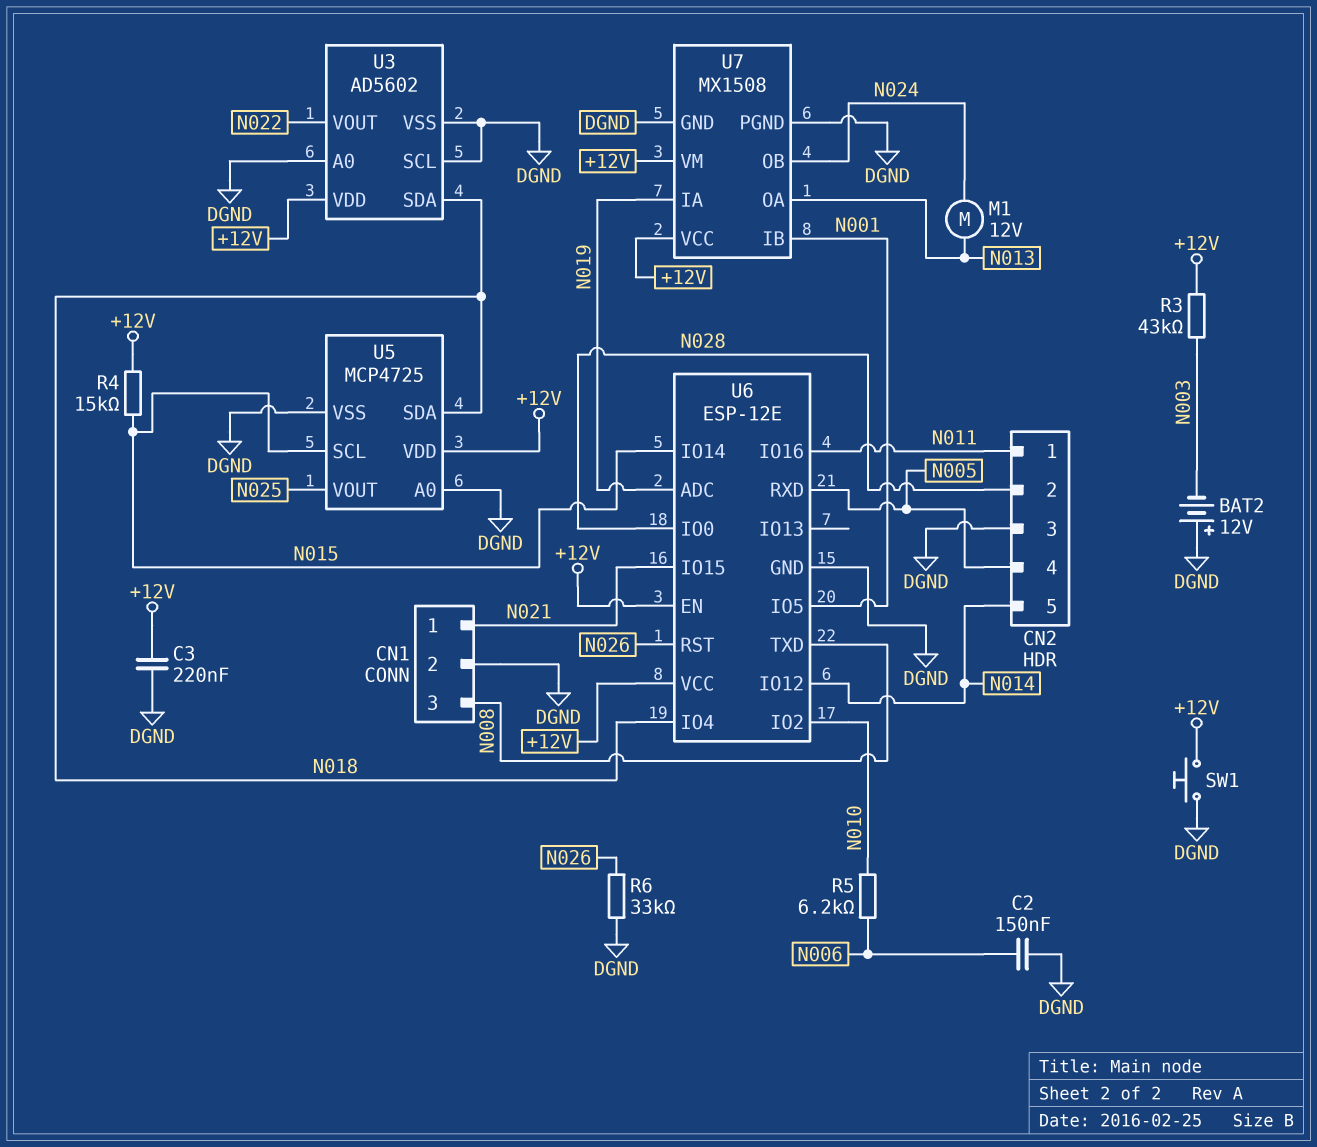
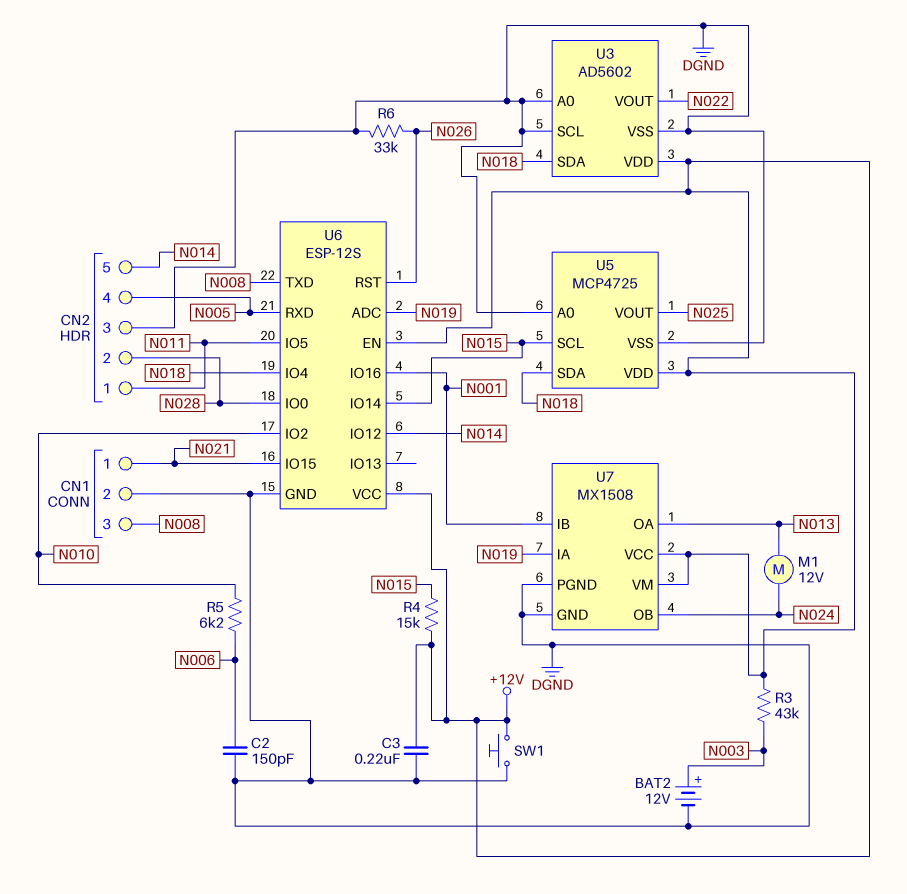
BAT2: 12V (plus DGND, minus N003) -> 12V (plus N003, minus DGND)
C2: 150nF (DGND, N006) -> 150pF (DGND, N006)
U6: ESP-12E -> ESP-12S
U6 pin IO5: N001 -> N011
U6 pin IO16: N011 -> N001

